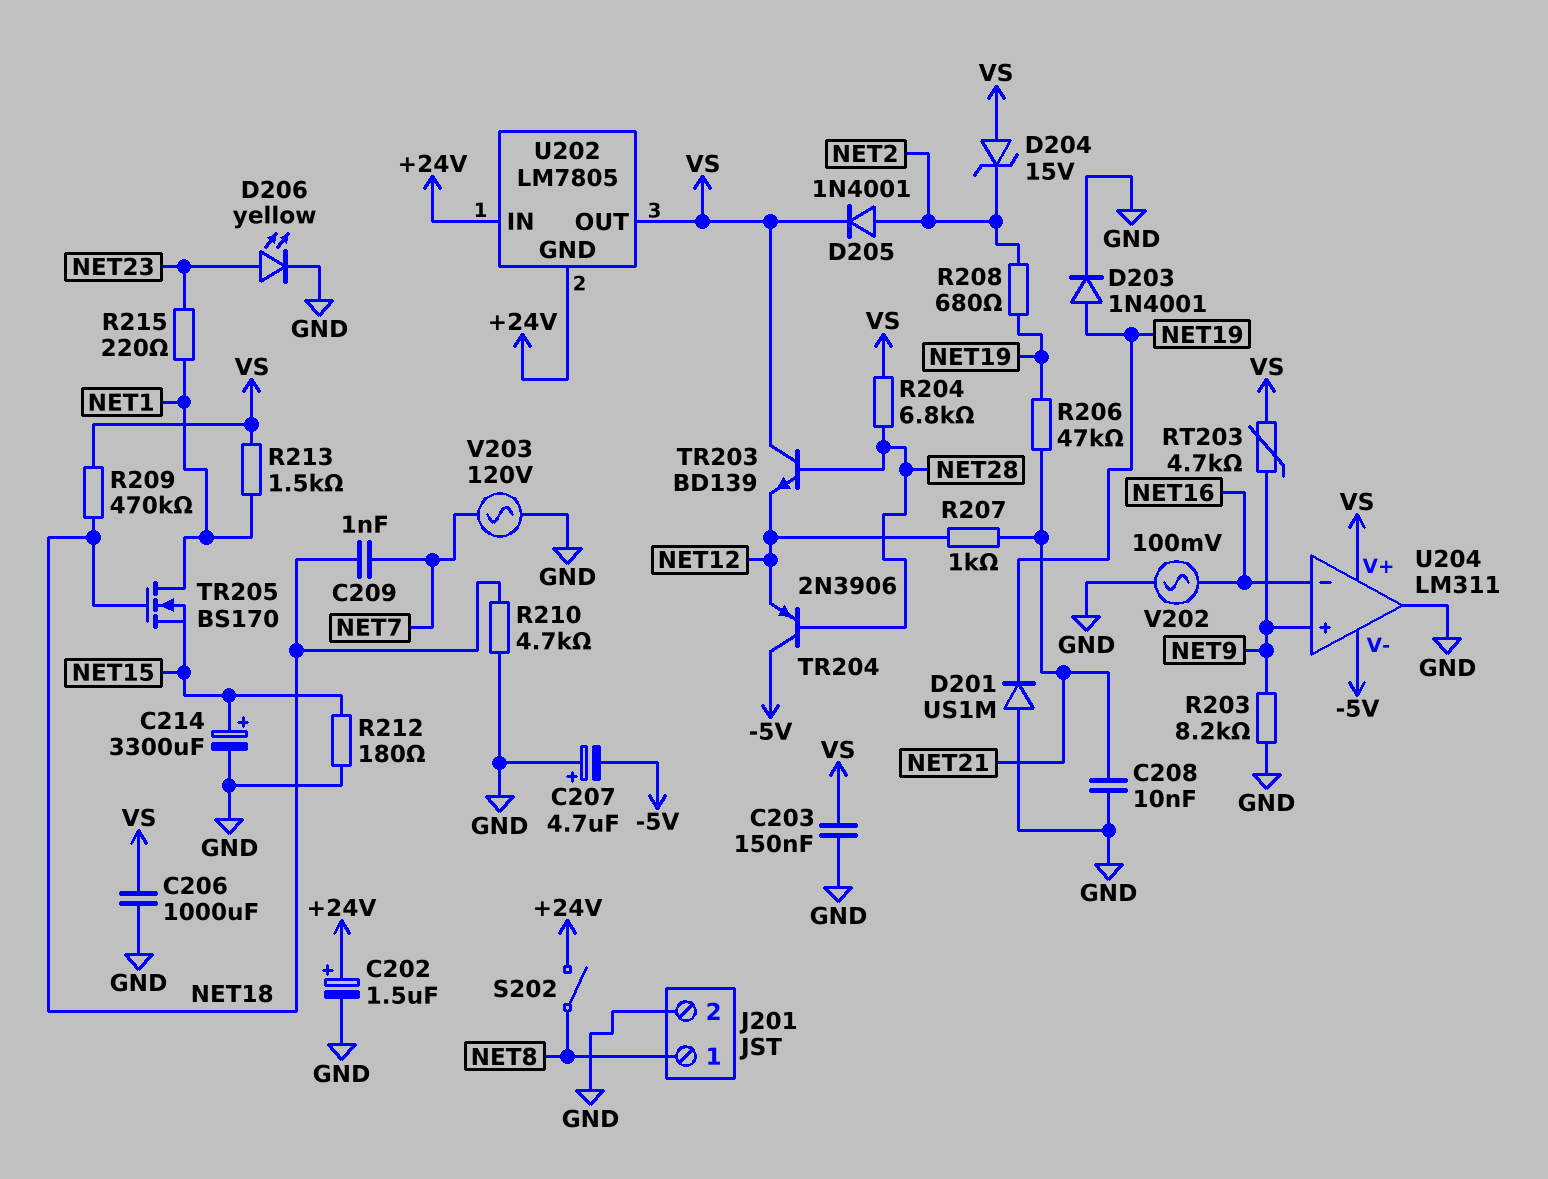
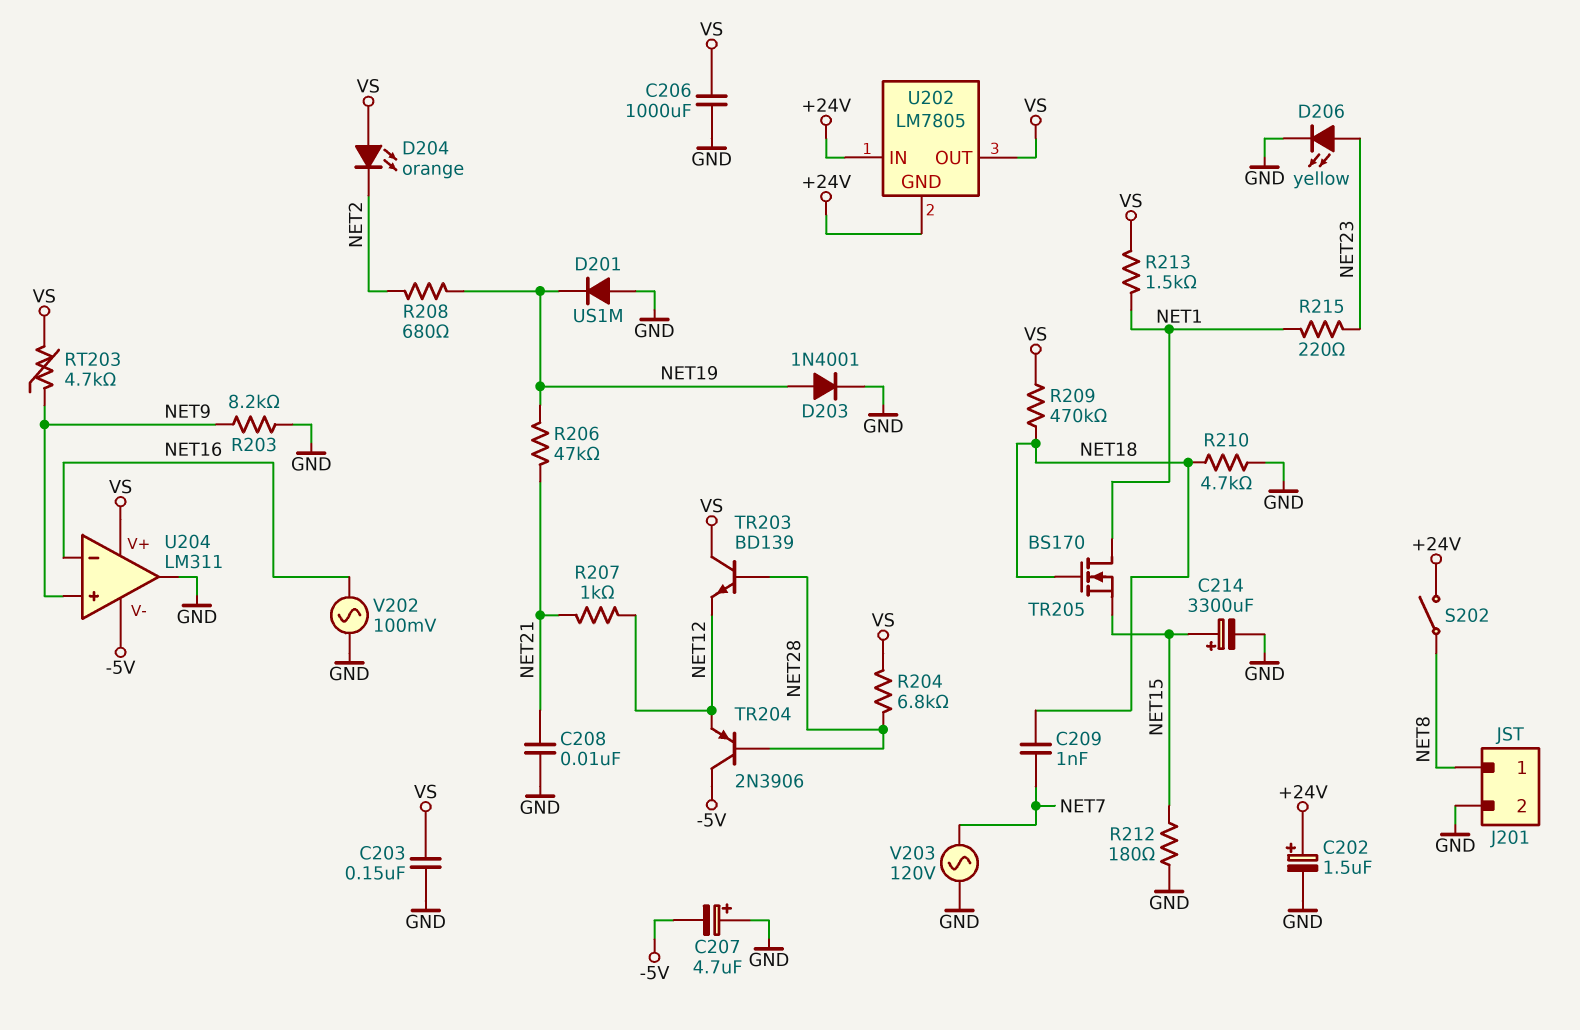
D204: zener 15V (A VS, K NET2) -> LED orange (A VS, K NET2)
D205: diode 1N4001 (A NET2, K VS) -> none

